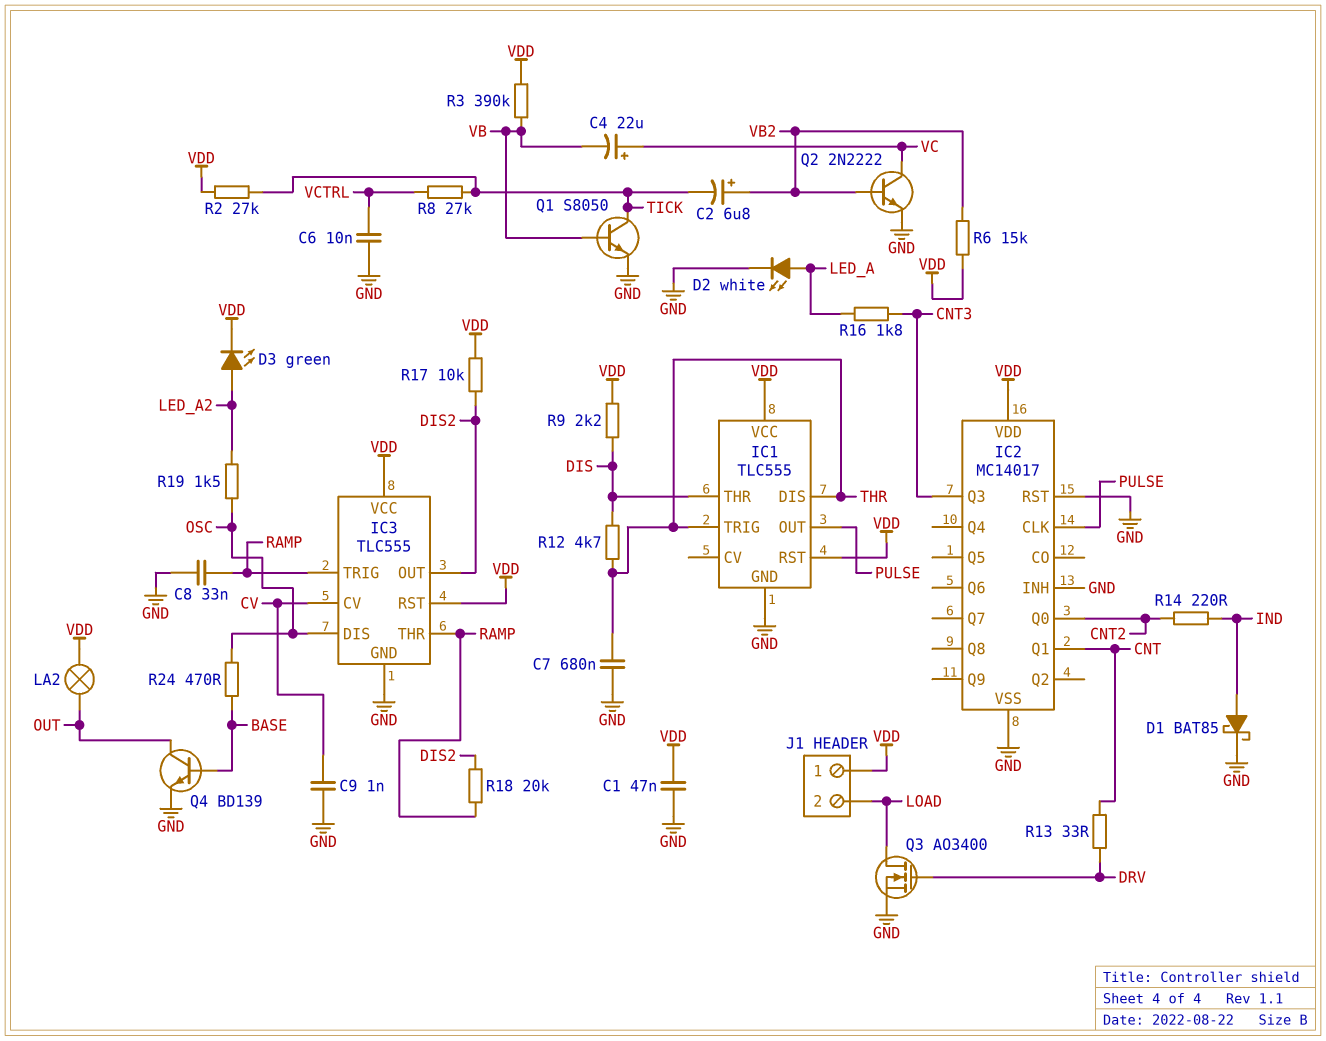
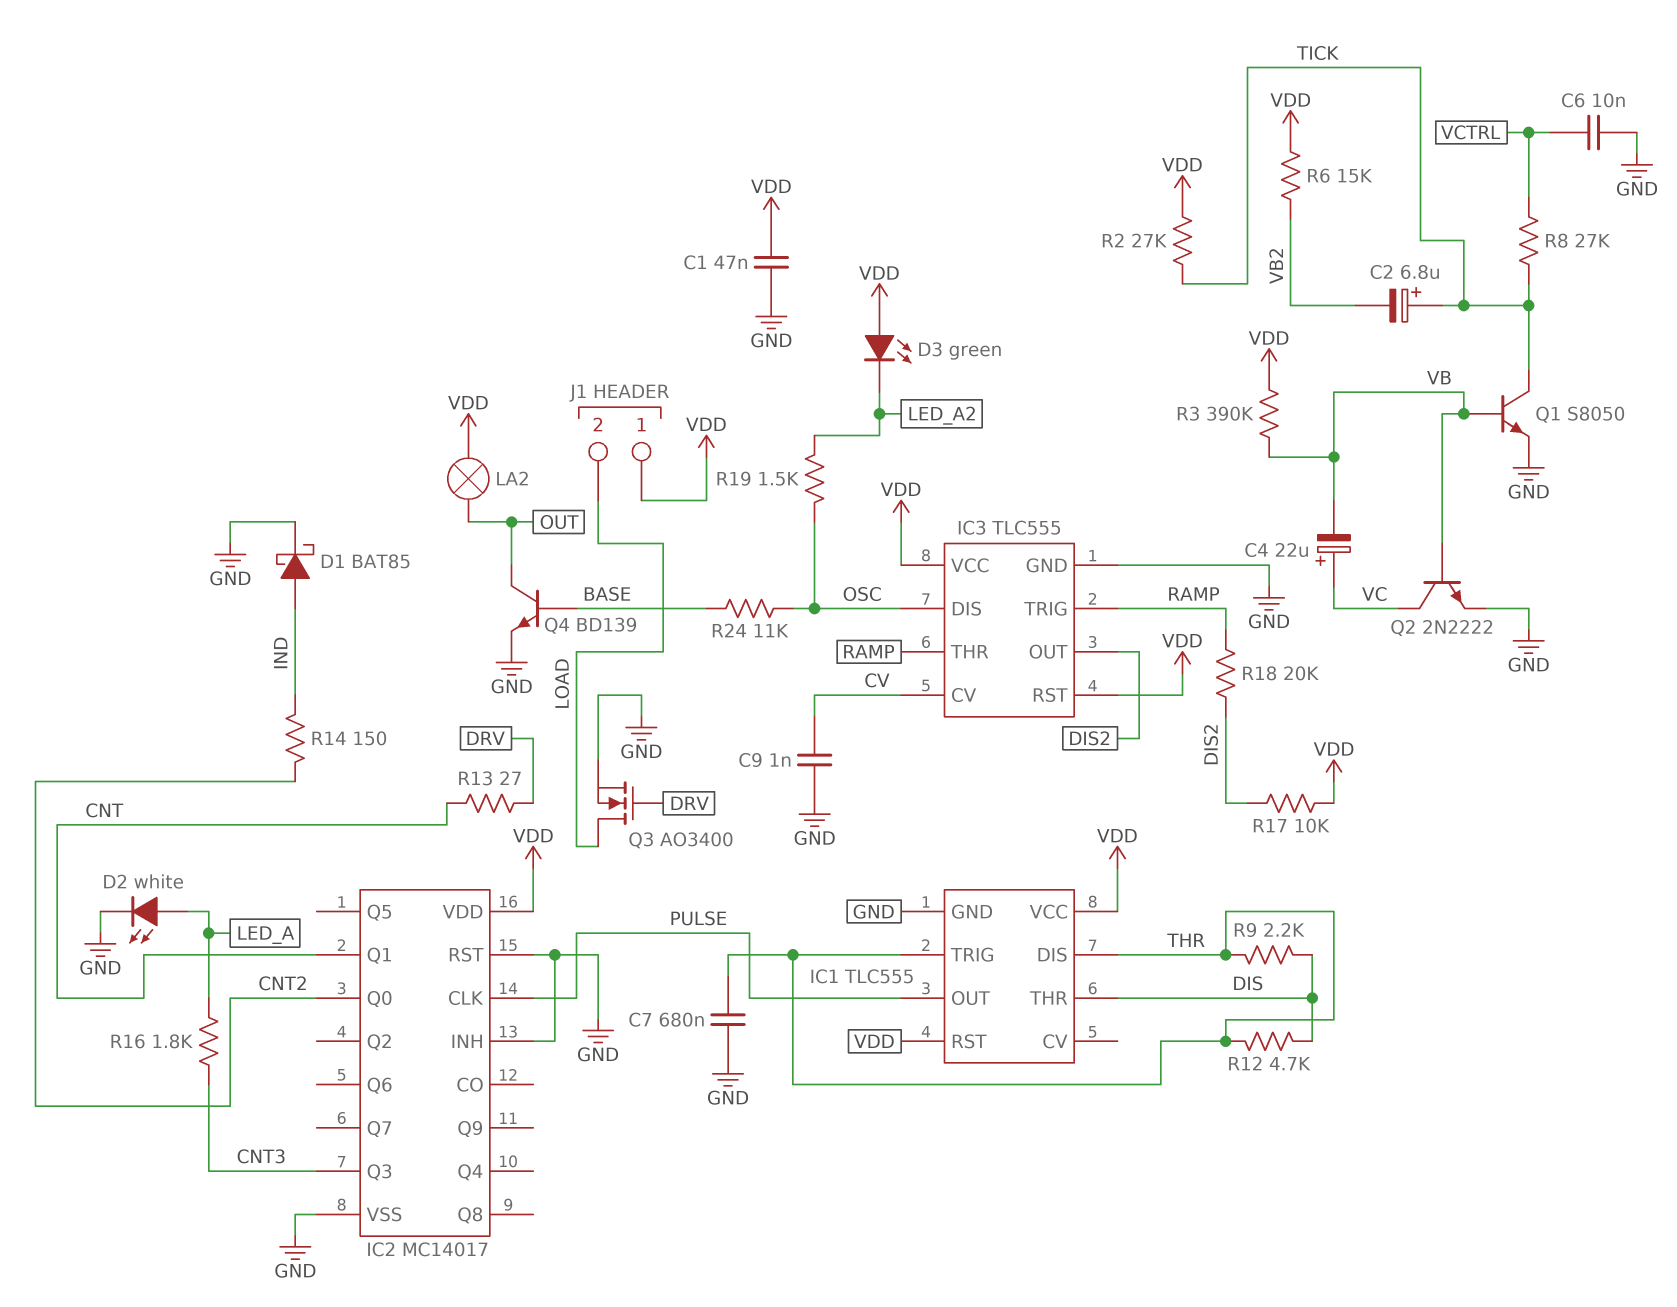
C2: 6.8uF (plus VB2, minus TICK) -> 6.8uF (plus TICK, minus VB2)
C8: 33nF (GND, RAMP) -> none
D3: LED green (A LED_A2, K VDD) -> LED green (A VDD, K LED_A2)
Q2: NPN 2N2222 (B VB2, C VC, E GND) -> NPN 2N2222 (B VB, C VC, E GND)
R9: 2.2k (DIS, VDD) -> 2.2k (DIS, THR)
R13: 33 (CNT, DRV) -> 27 (CNT, DRV)
R14: 220 (CNT2, IND) -> 150 (CNT2, IND)
R24: 470 (BASE, OSC) -> 11k (BASE, OSC)

